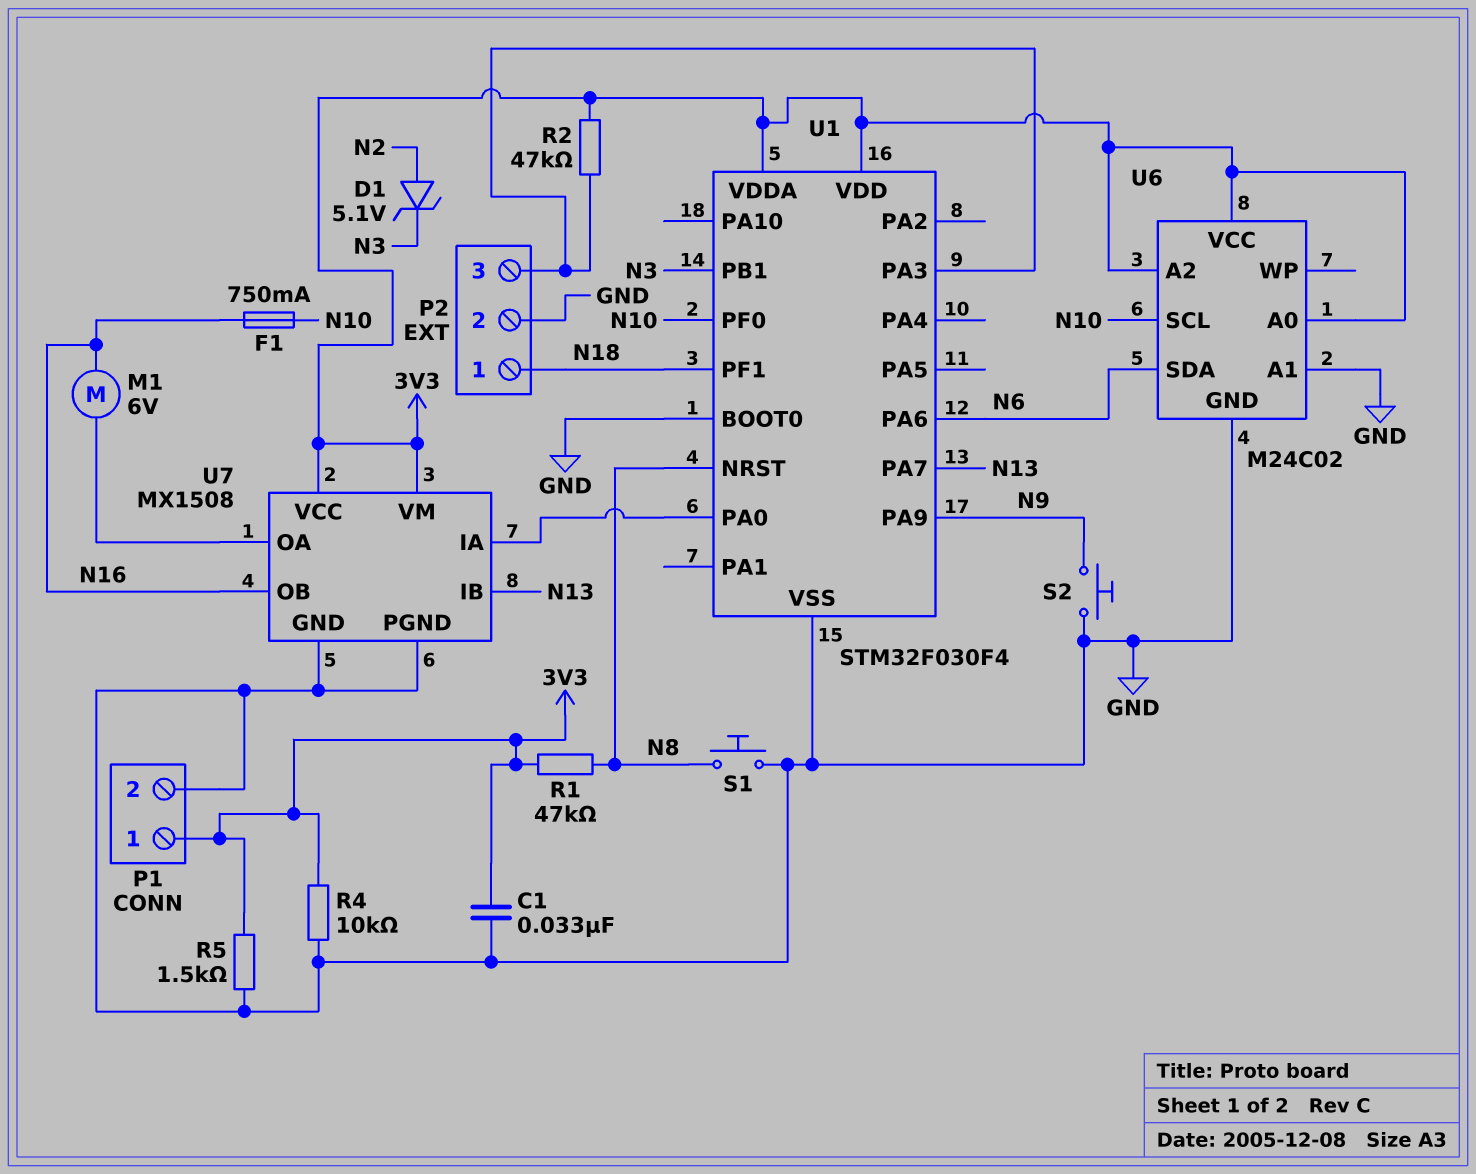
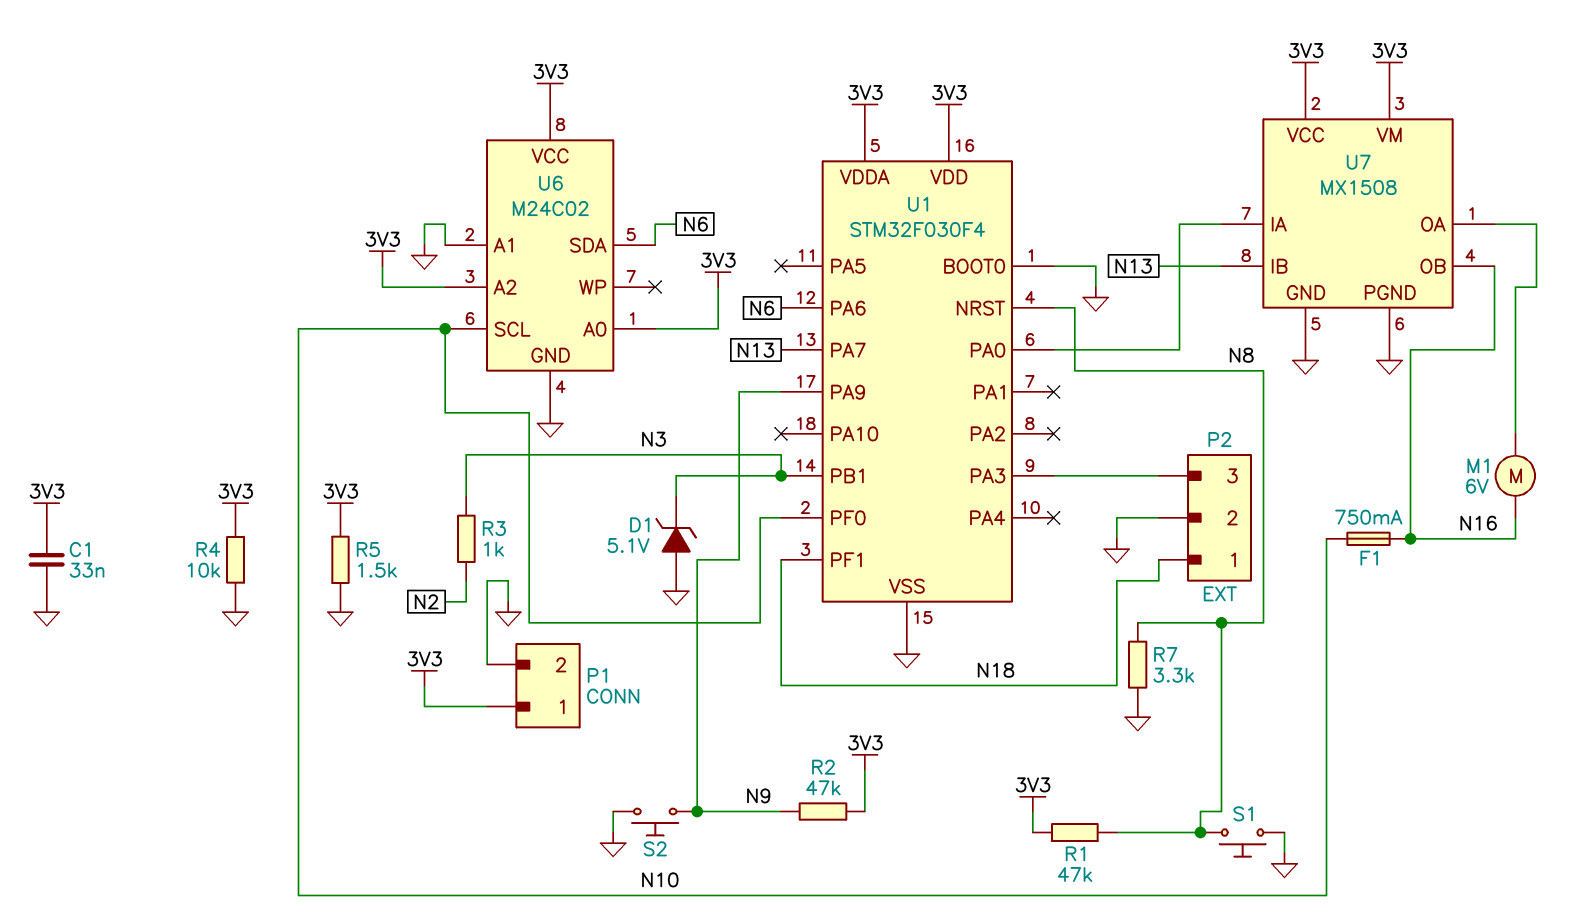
D1: zener 5.1V (A N2, K N3) -> zener 5.1V (A GND, K N3)
R2: 47k (3V3, P2/3) -> 47k (3V3, N9)
R3: none -> 1k (N2, N3)
R7: none -> 3.3k (GND, N8)

